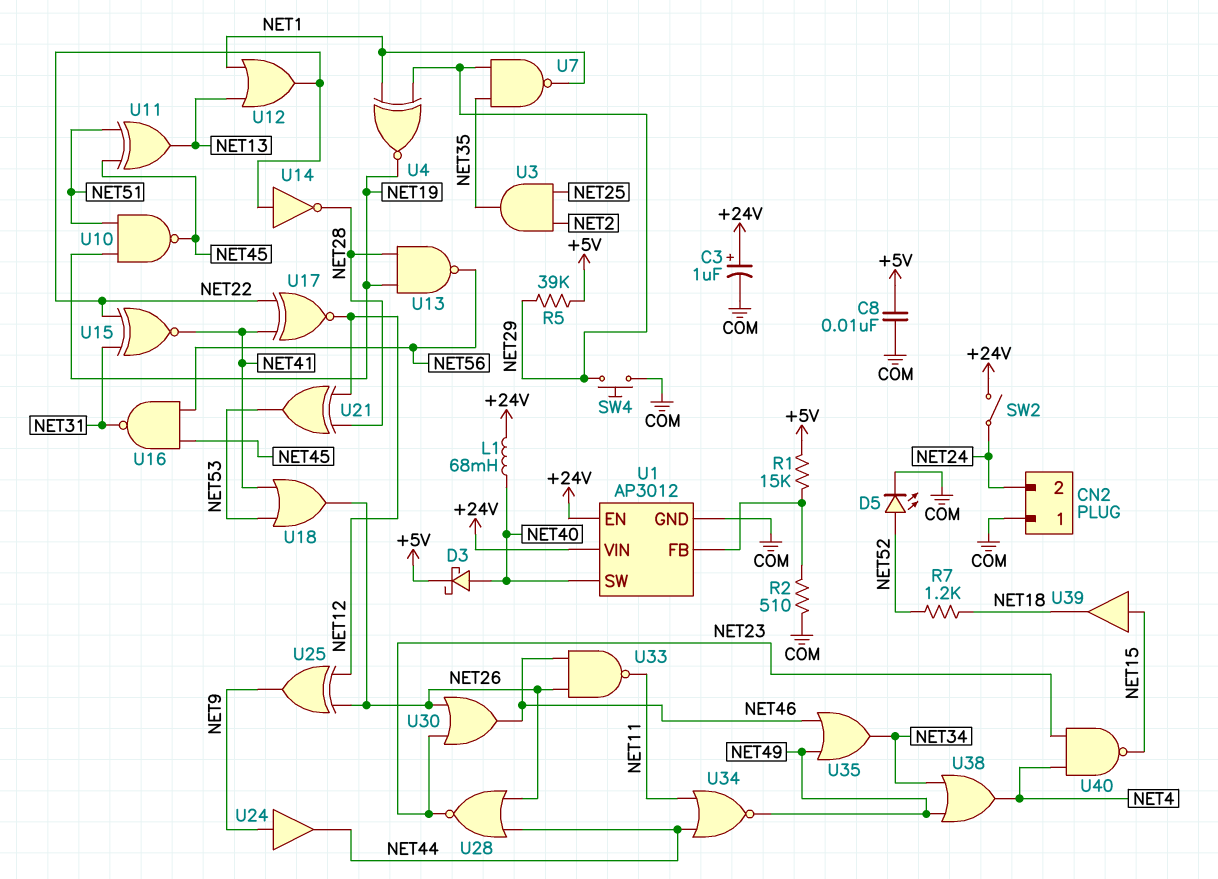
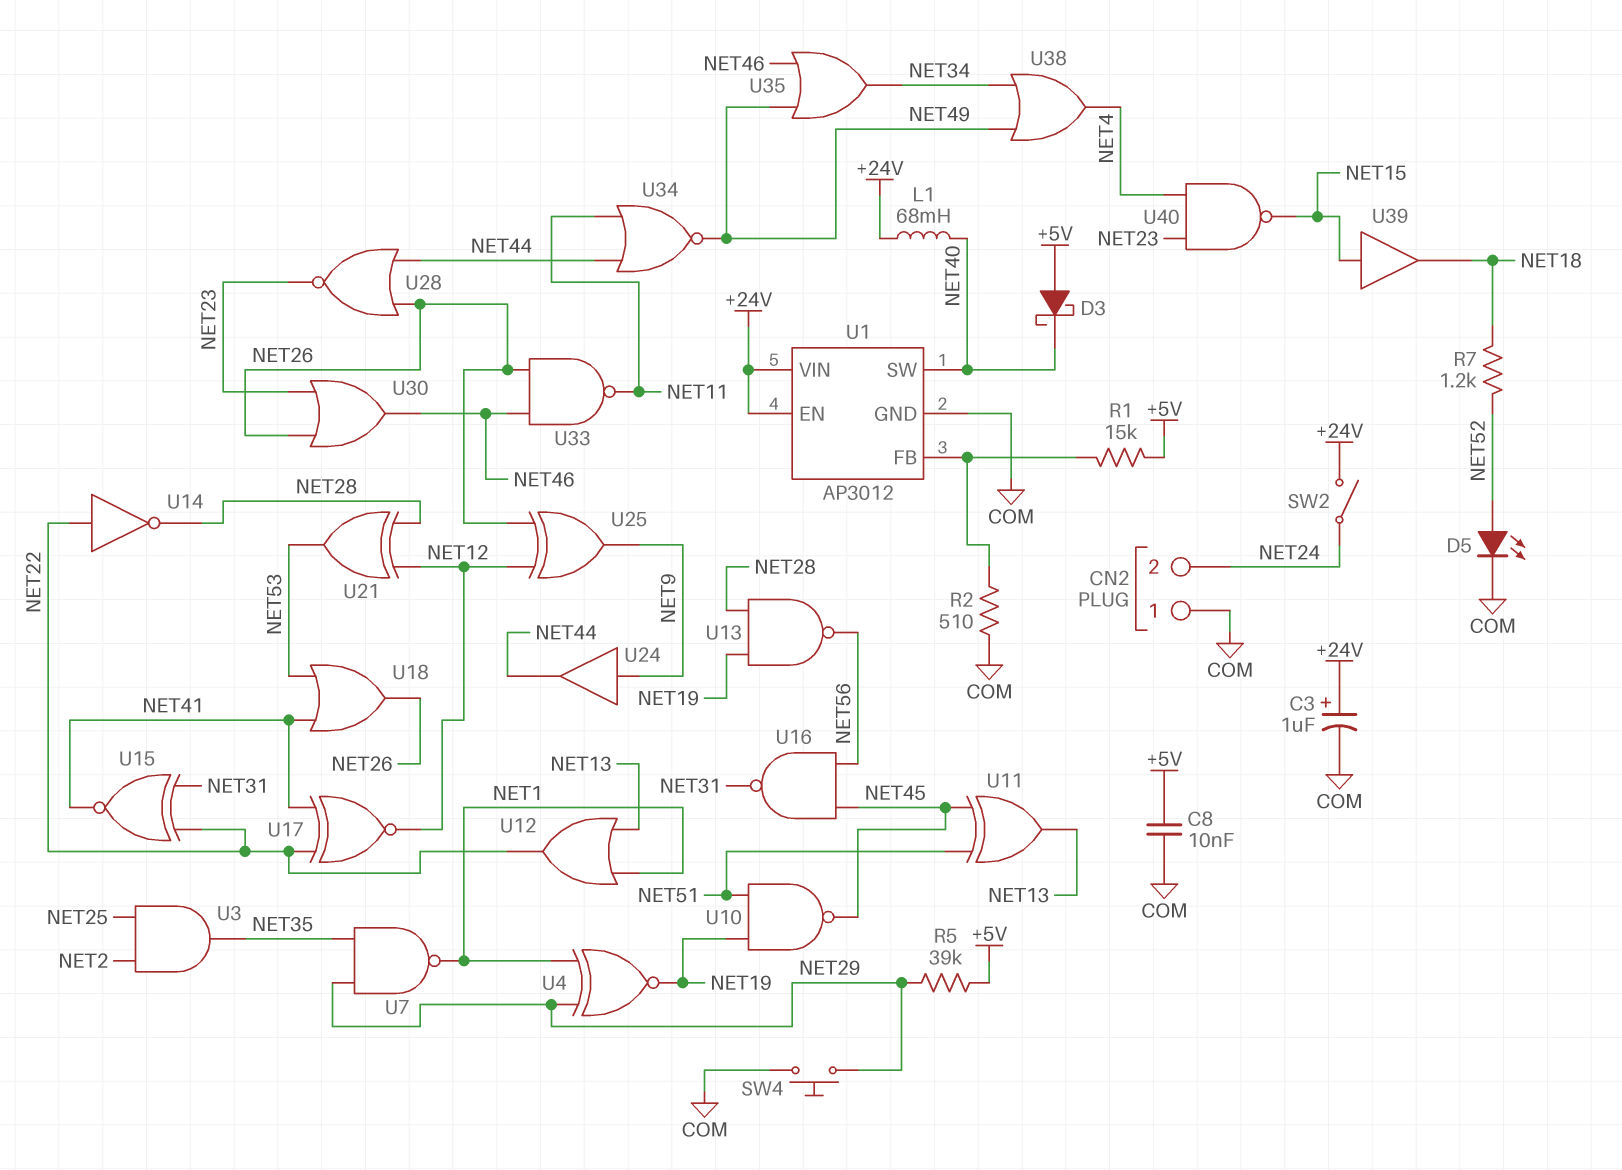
D3: schottky (A NET40, K +5V) -> schottky (A +5V, K NET40)

